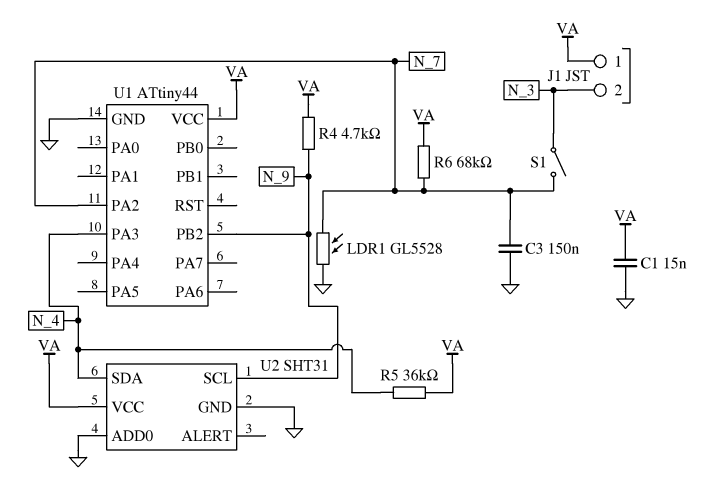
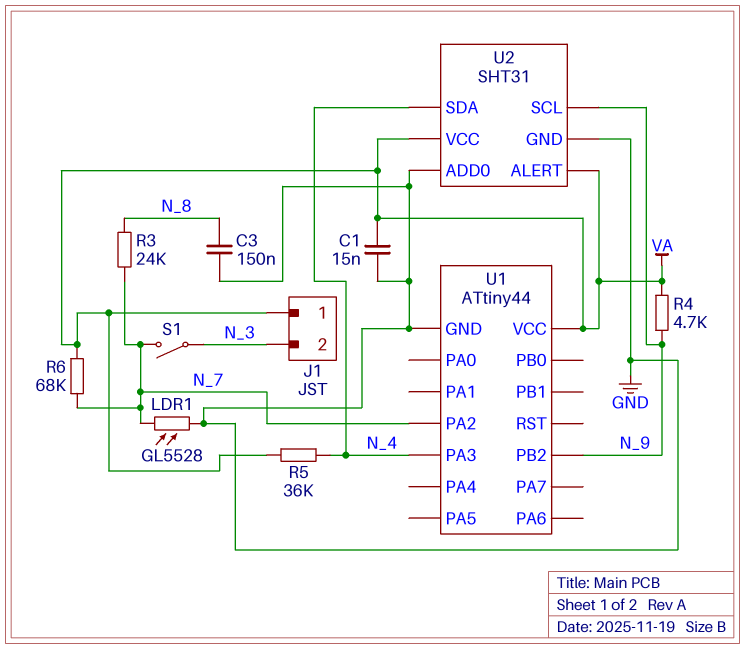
C3: 150nF (GND, N_7) -> 150nF (GND, N_8)
R3: none -> 24k (N_7, N_8)
U2 pin ALERT: none -> VA

